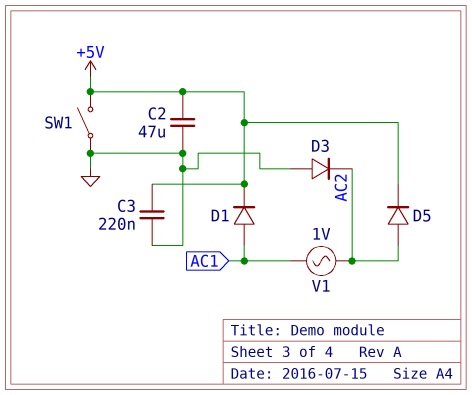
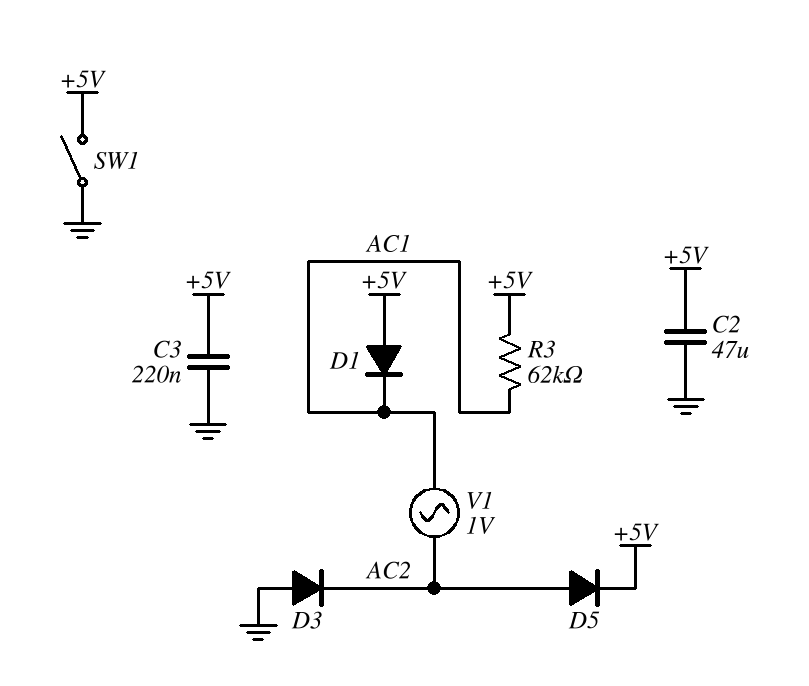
D1: diode (A AC1, K +5V) -> diode (A +5V, K AC1)
R3: none -> 62k (+5V, AC1)

